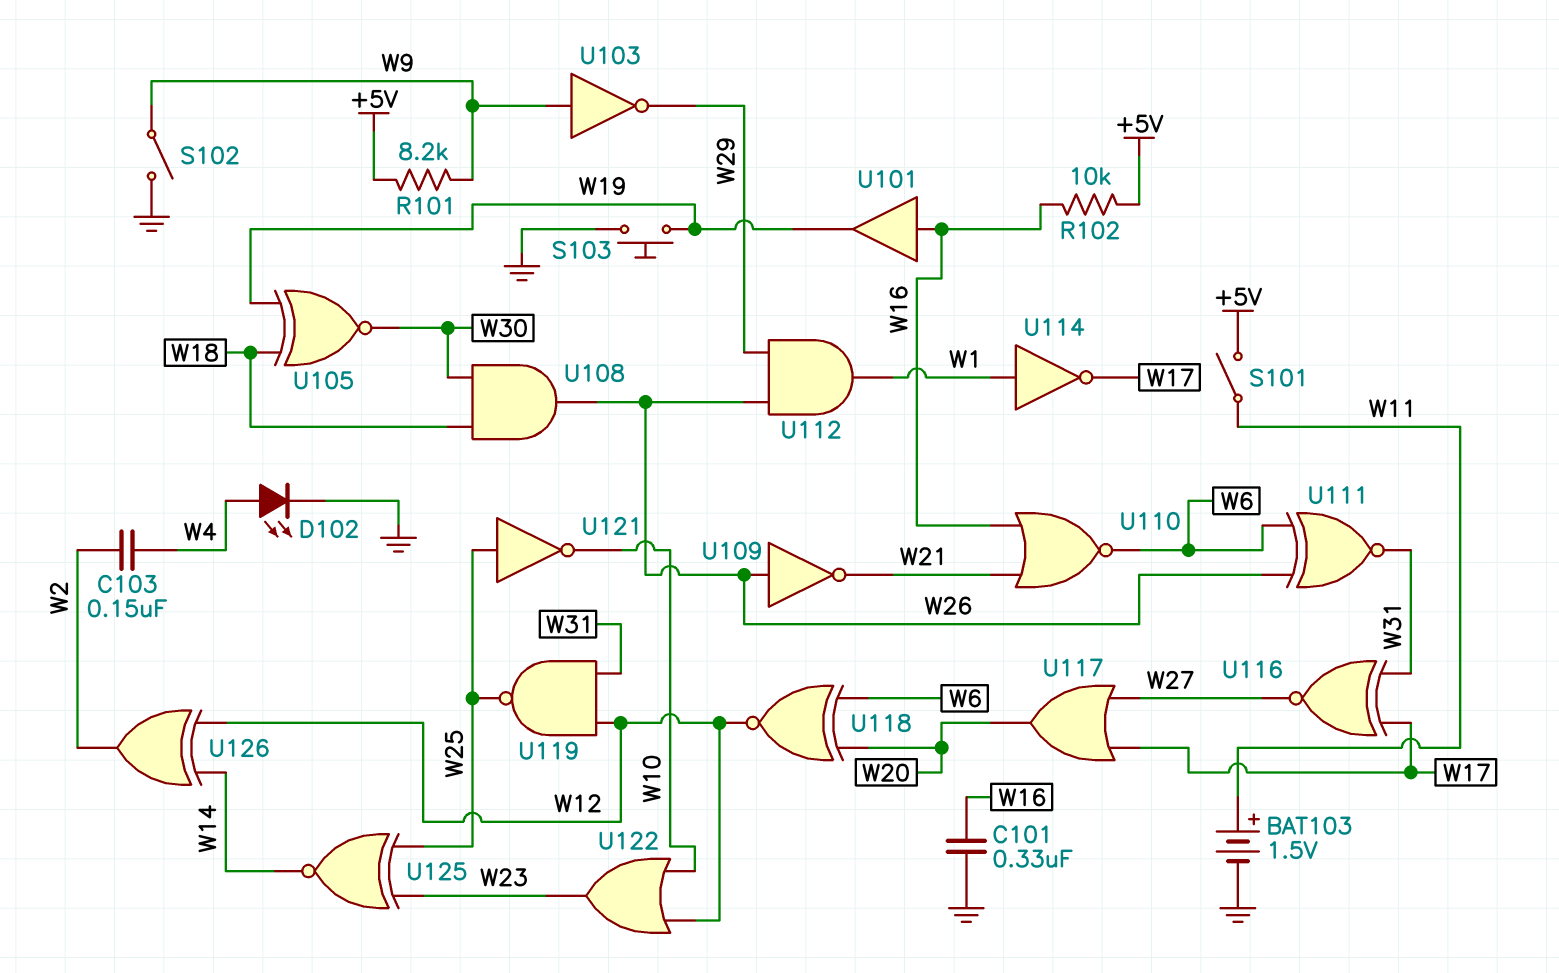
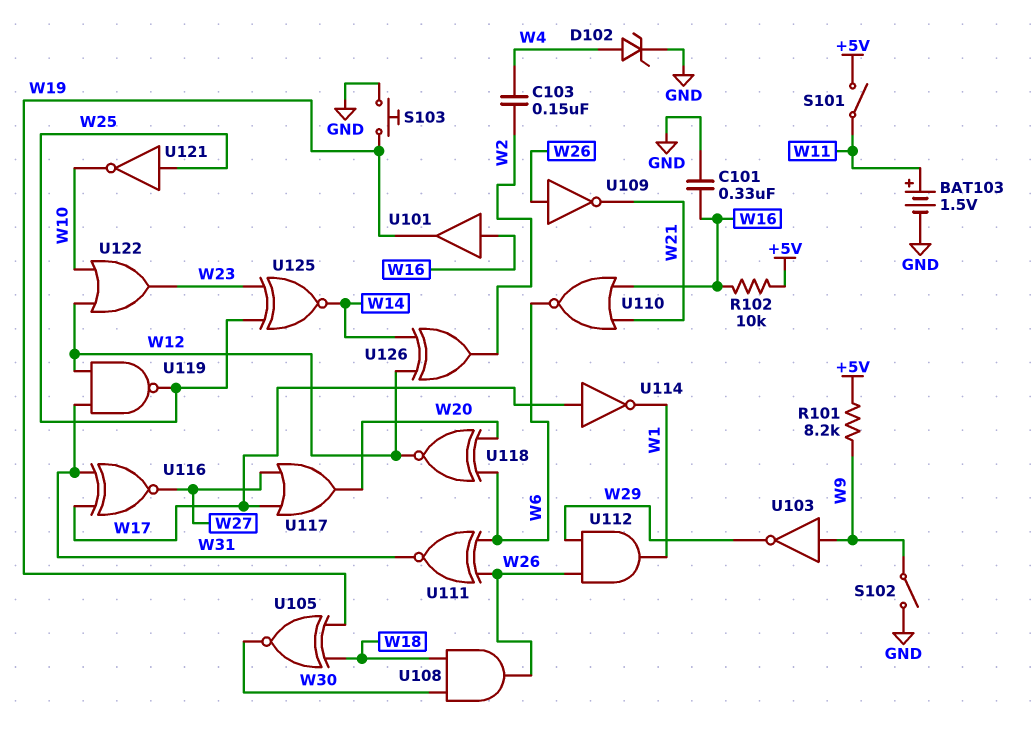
D102: LED (A W4, K GND) -> zener (A W4, K GND)
U114: NOT (in W1, out W17) -> NOT (in W17, out W1)

